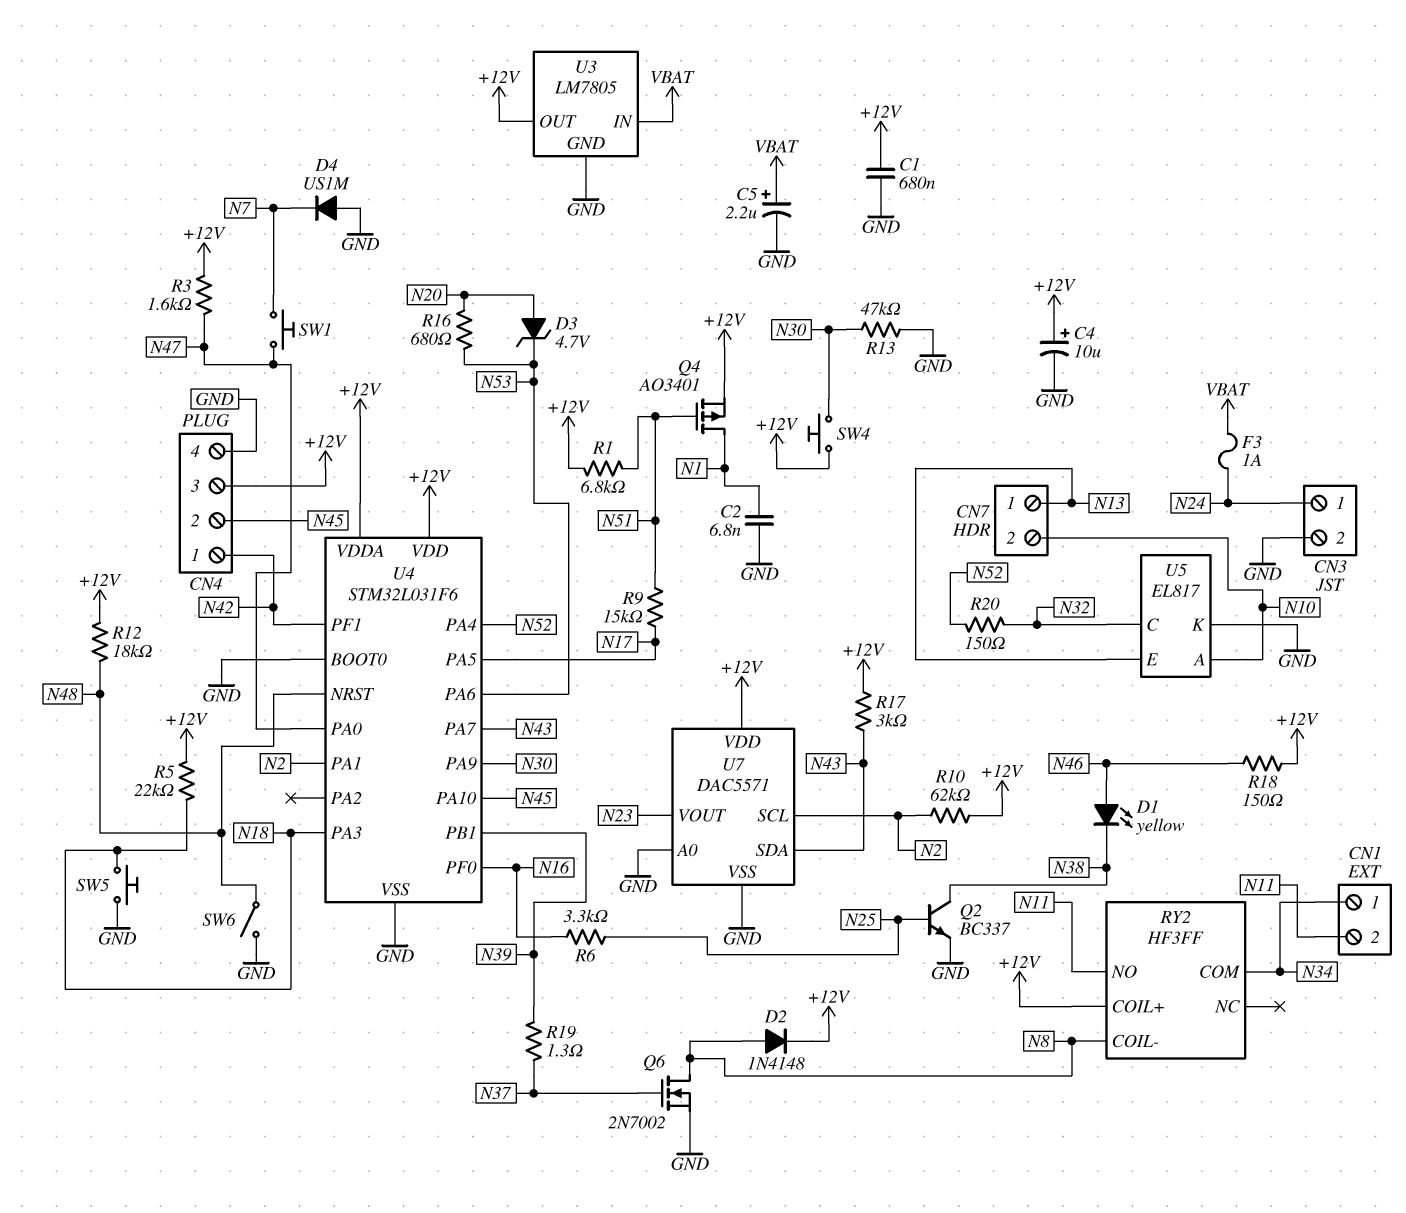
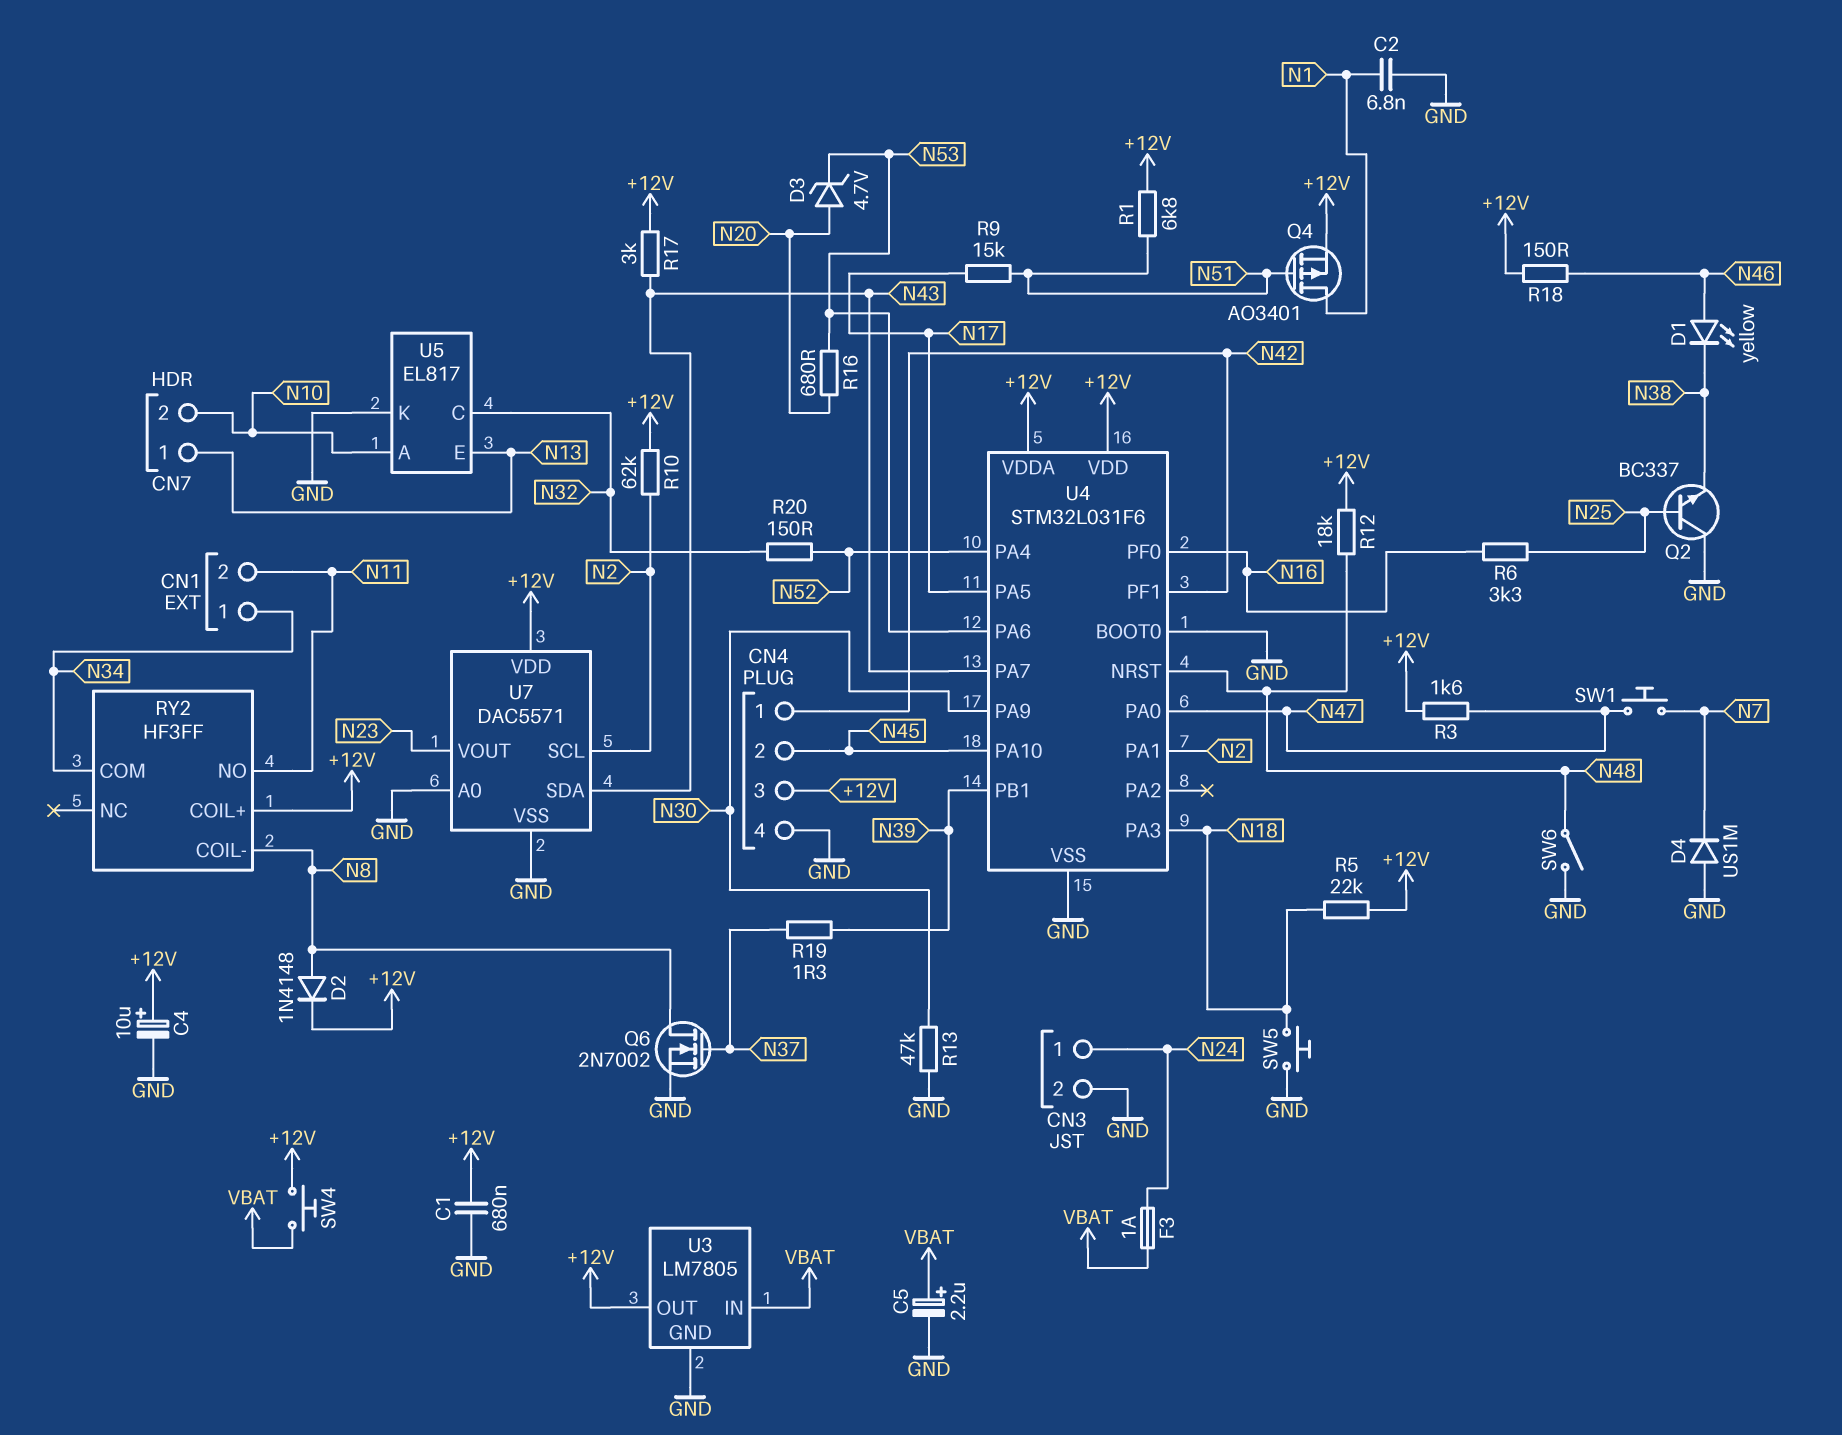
Q2: NPN BC337 (B N25, C N38, E GND) -> NPN BC337 (B N25, C GND, E N38)
SW4: button (+12V, N30) -> button (+12V, VBAT)

